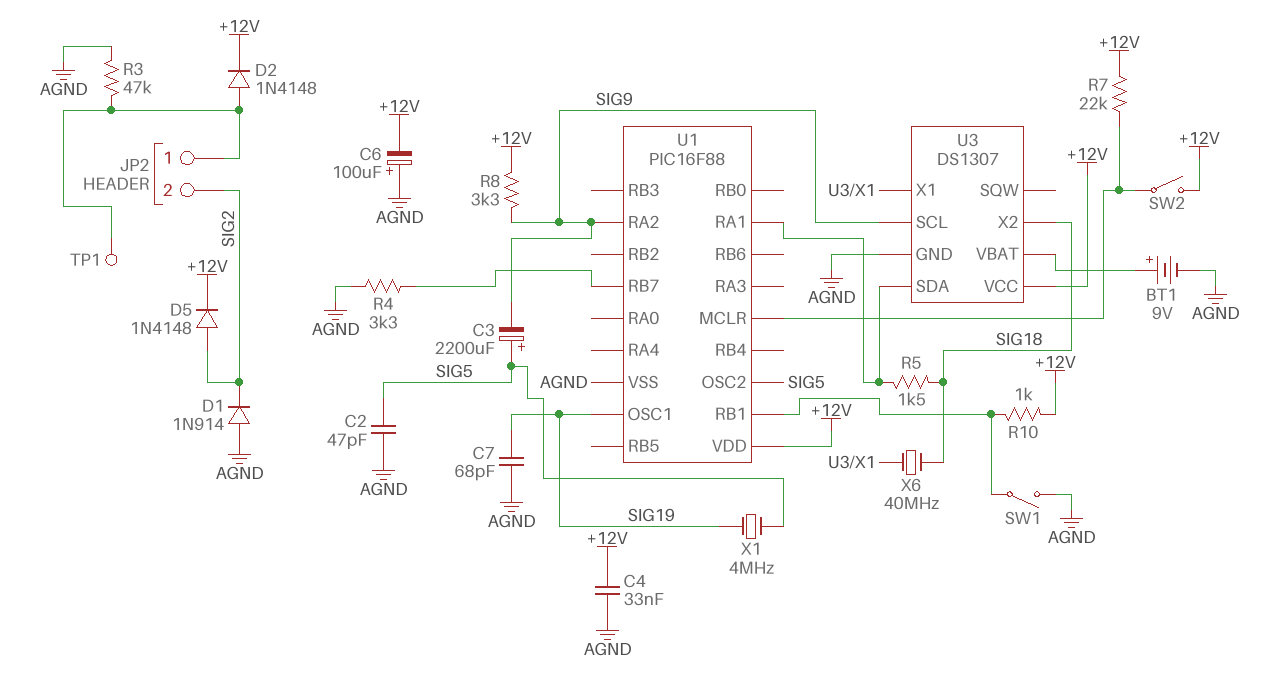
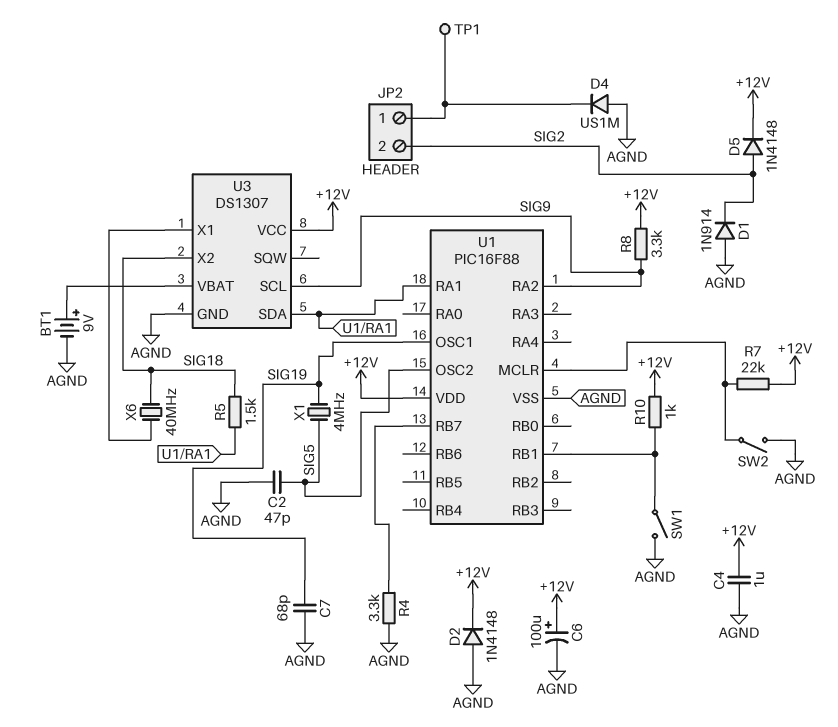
C3: 2200uF (plus SIG5, minus SIG9) -> none
C4: 33nF (+12V, AGND) -> 1uF (+12V, AGND)
C6: 100uF (plus AGND, minus +12V) -> 100uF (plus +12V, minus AGND)
D2: diode 1N4148 (A JP2/1, K +12V) -> diode 1N4148 (A AGND, K +12V)
D4: none -> diode US1M (A AGND, K JP2/1)
R3: 47k (AGND, JP2/1) -> none
SW2: switch (+12V, U1/MCLR) -> switch (AGND, U1/MCLR)

